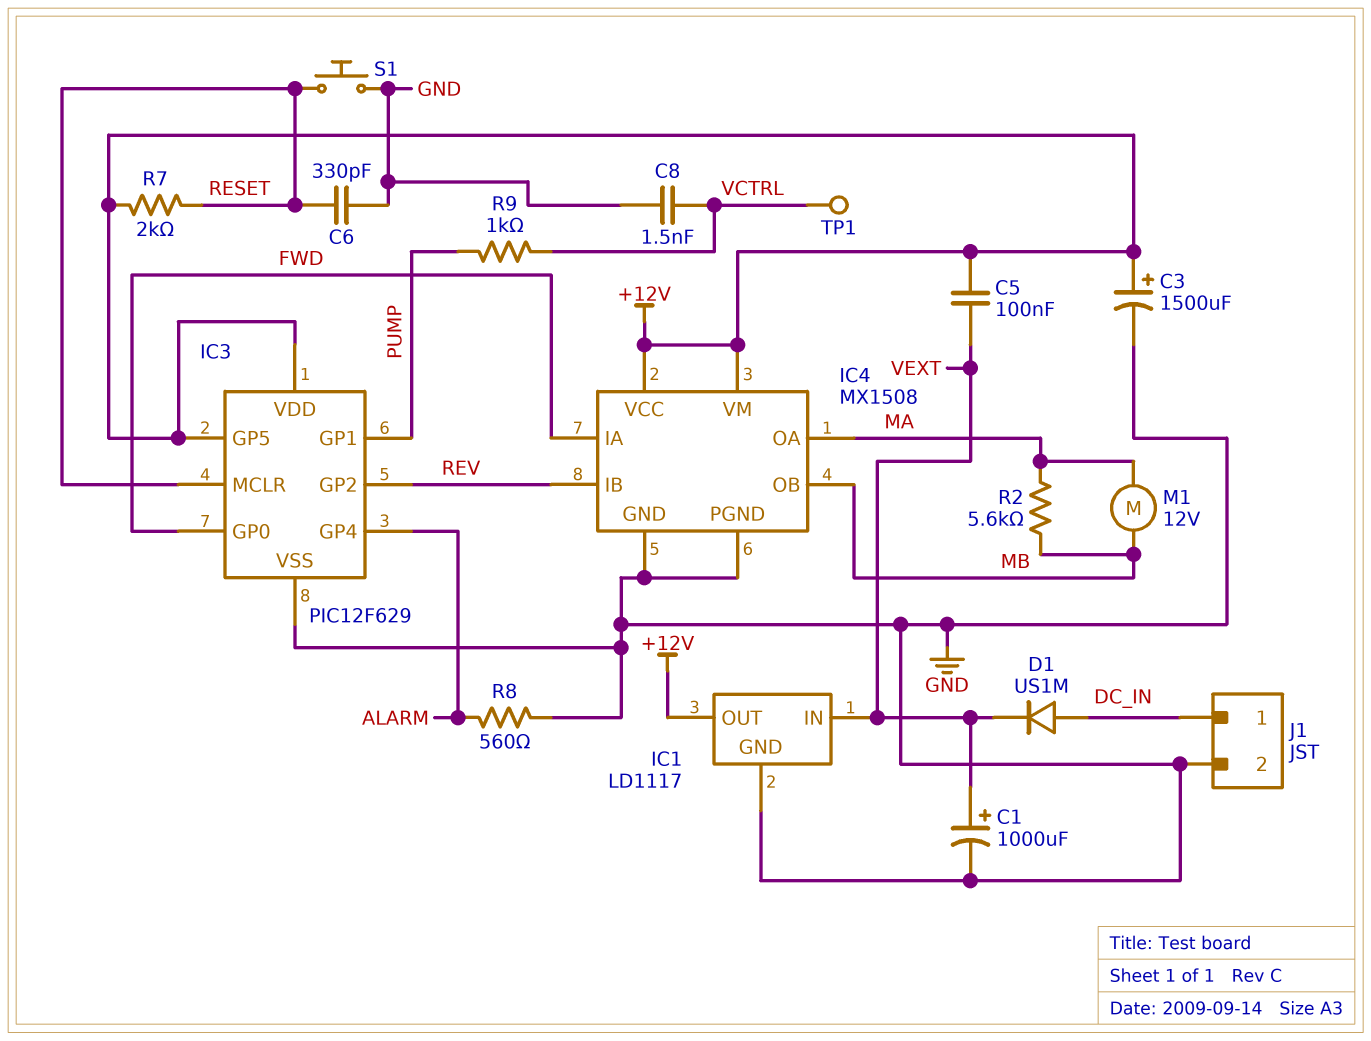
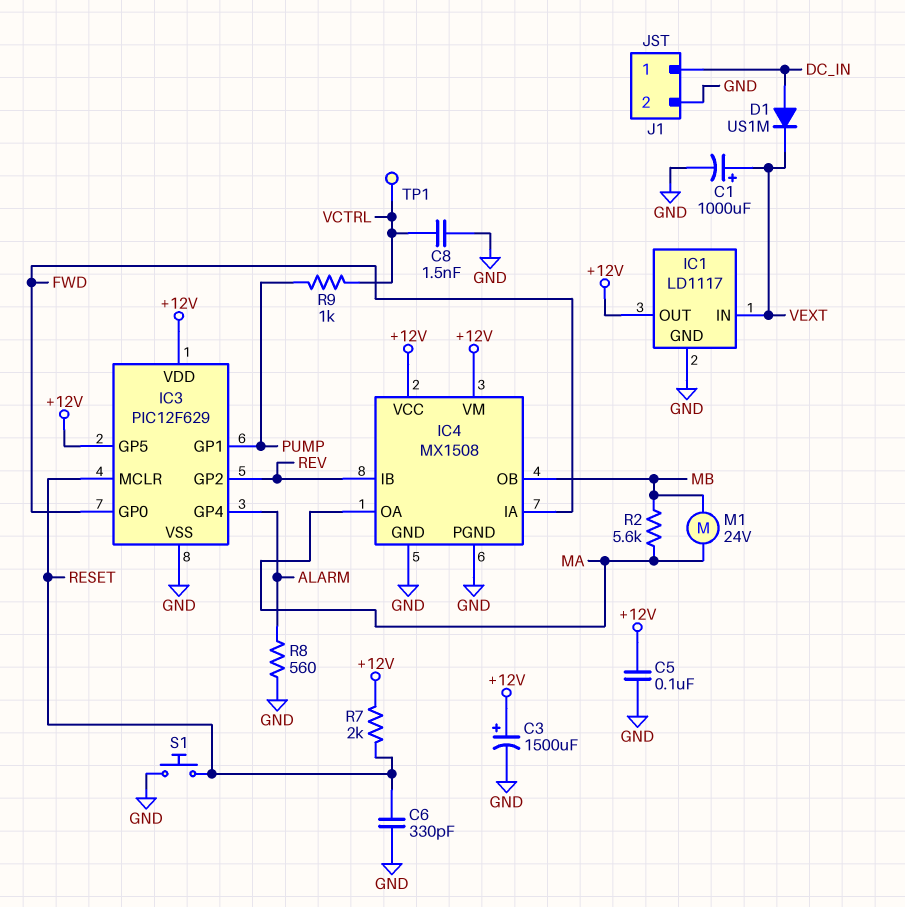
C5: 100nF (+12V, VEXT) -> 100nF (+12V, GND)
M1: motor 12V (MA, MB) -> motor 24V (MA, MB)

